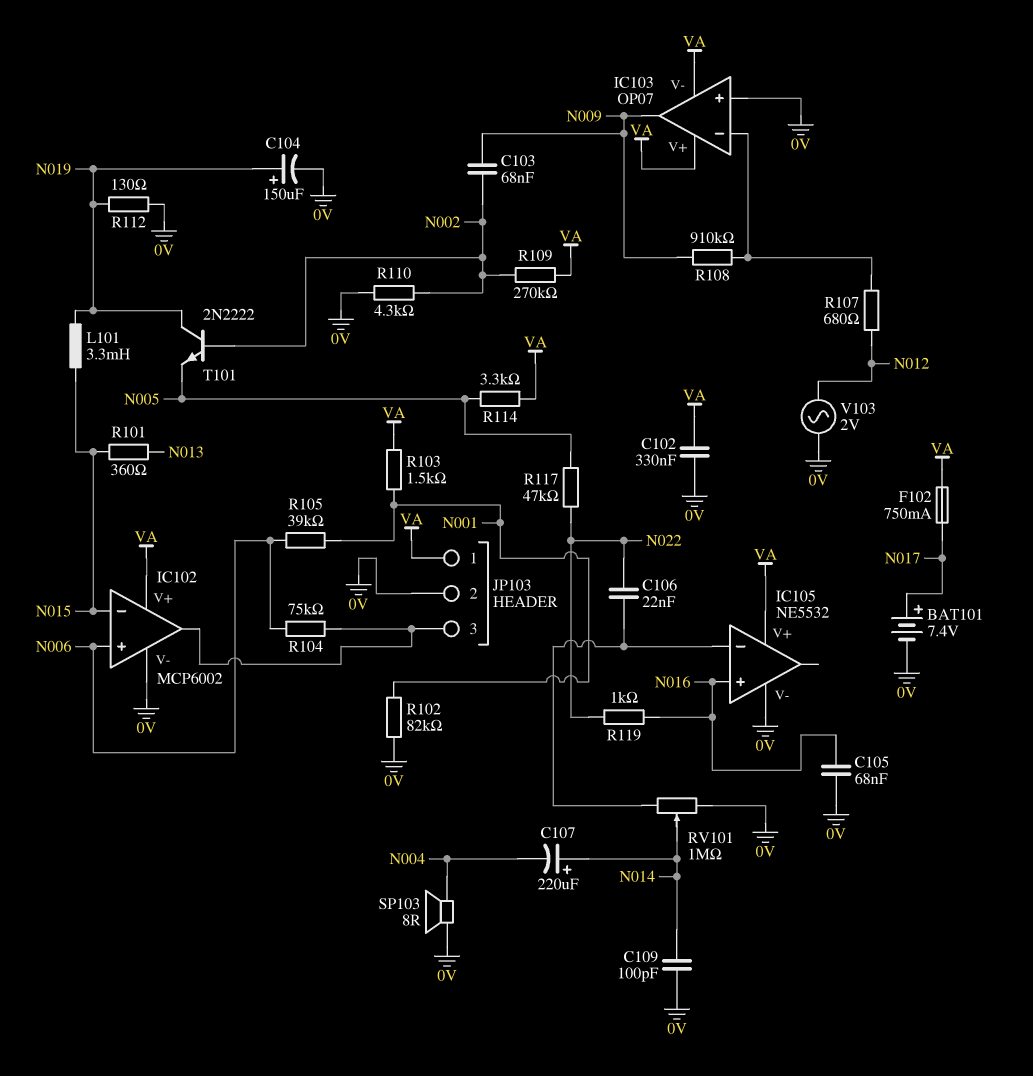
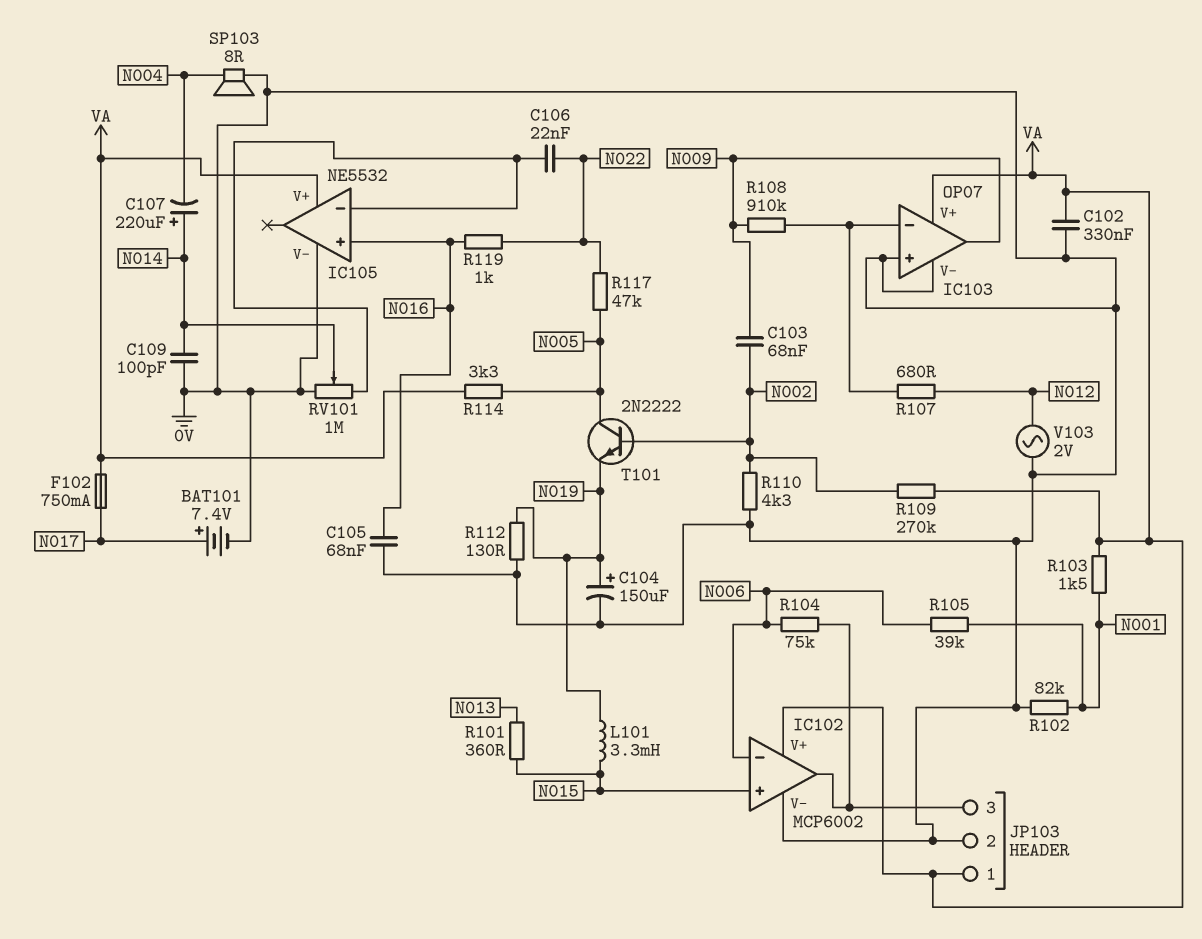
IC102 pin in+: N006 -> N015
IC102 pin in-: N015 -> N006
IC103 pin V-: VA -> 0V
T101: NPN 2N2222 (B N002, C N019, E N005) -> NPN 2N2222 (B N002, C N005, E N019)

